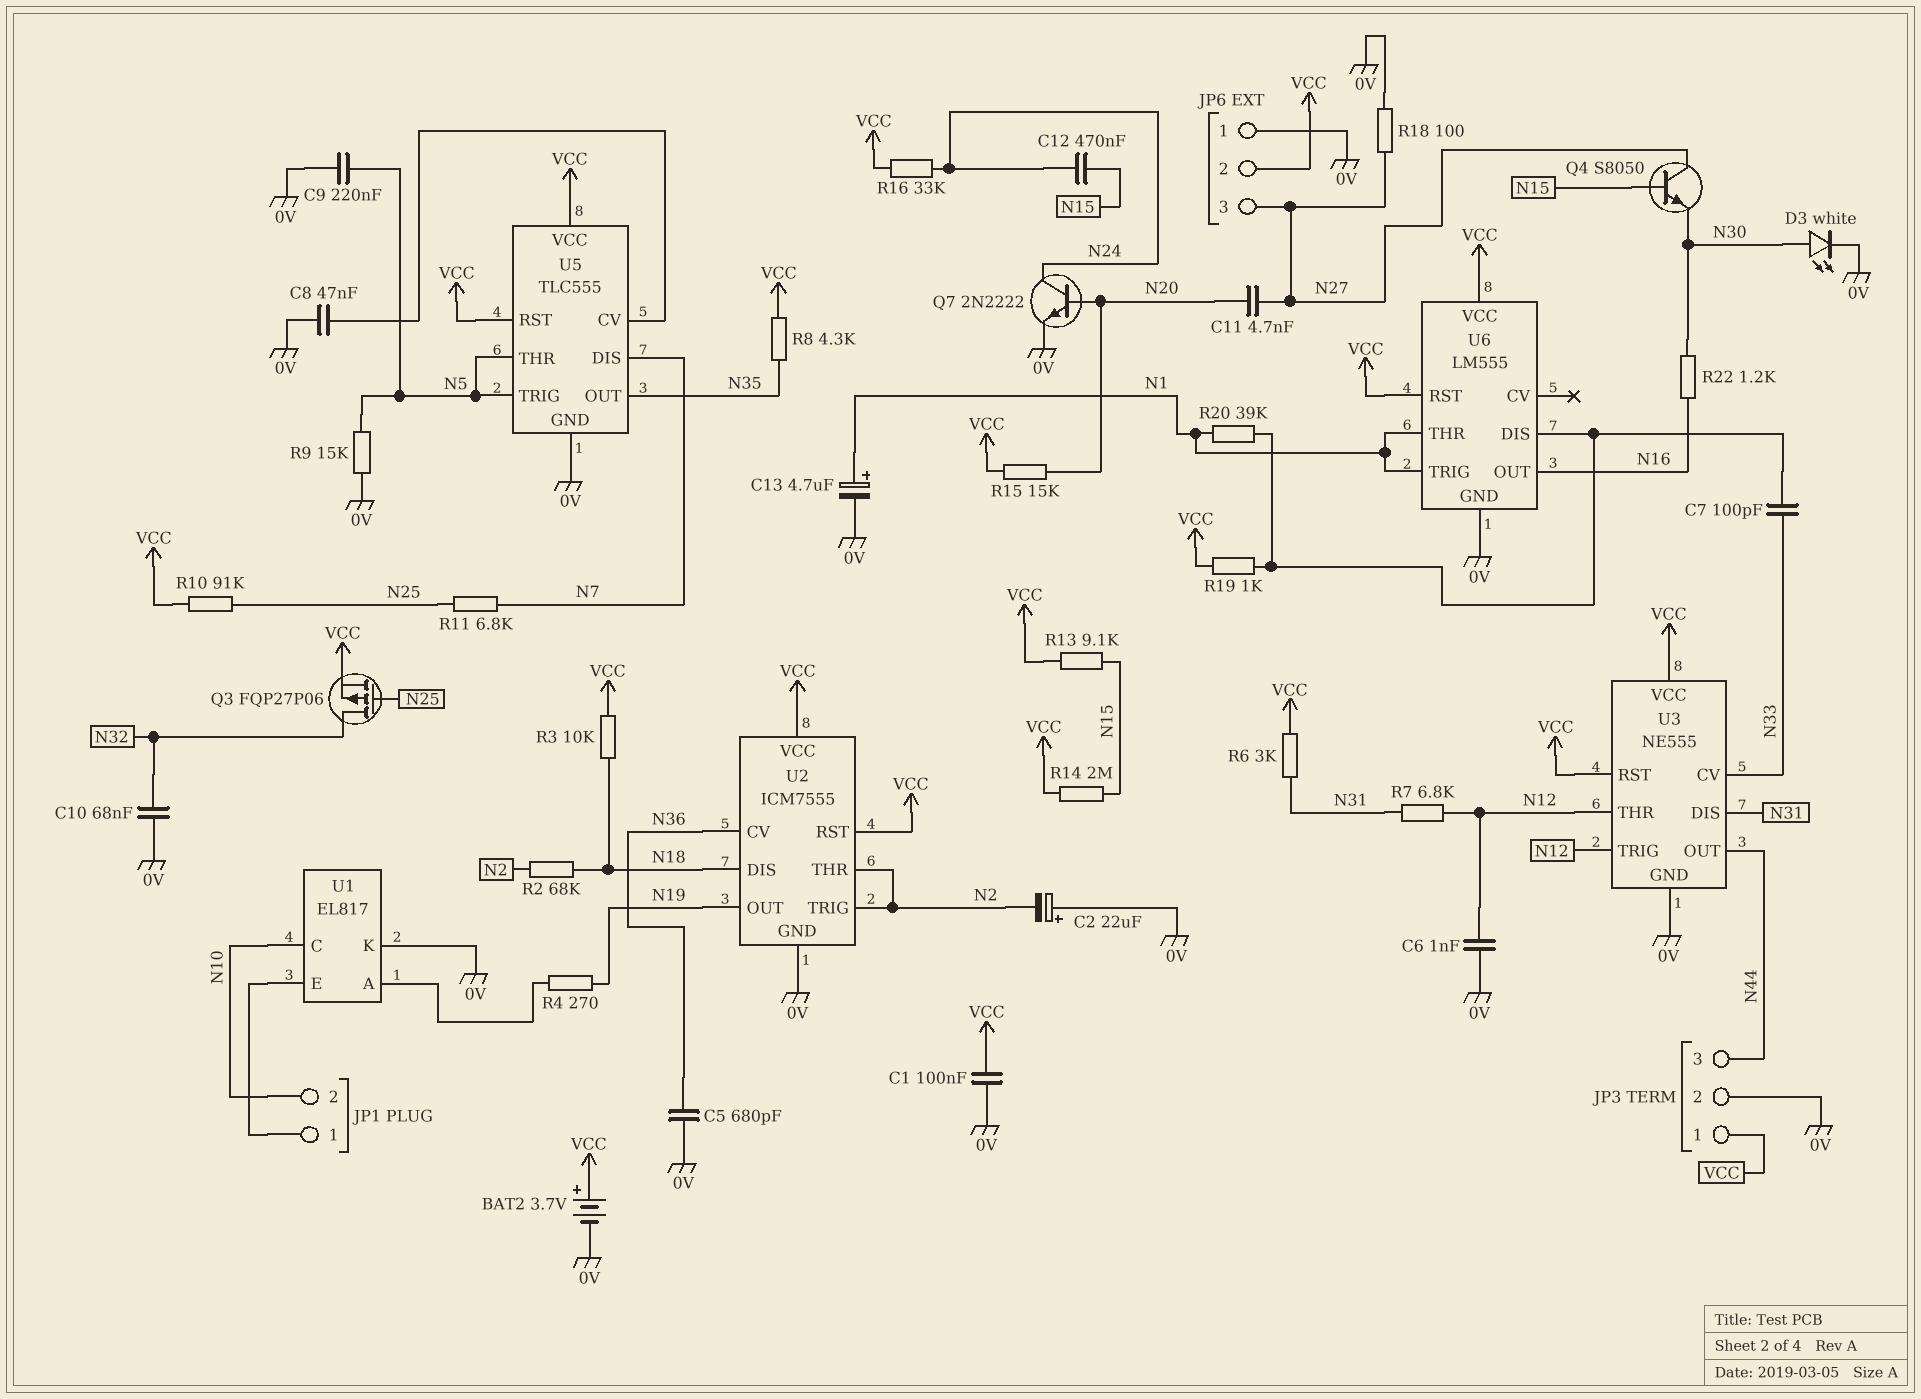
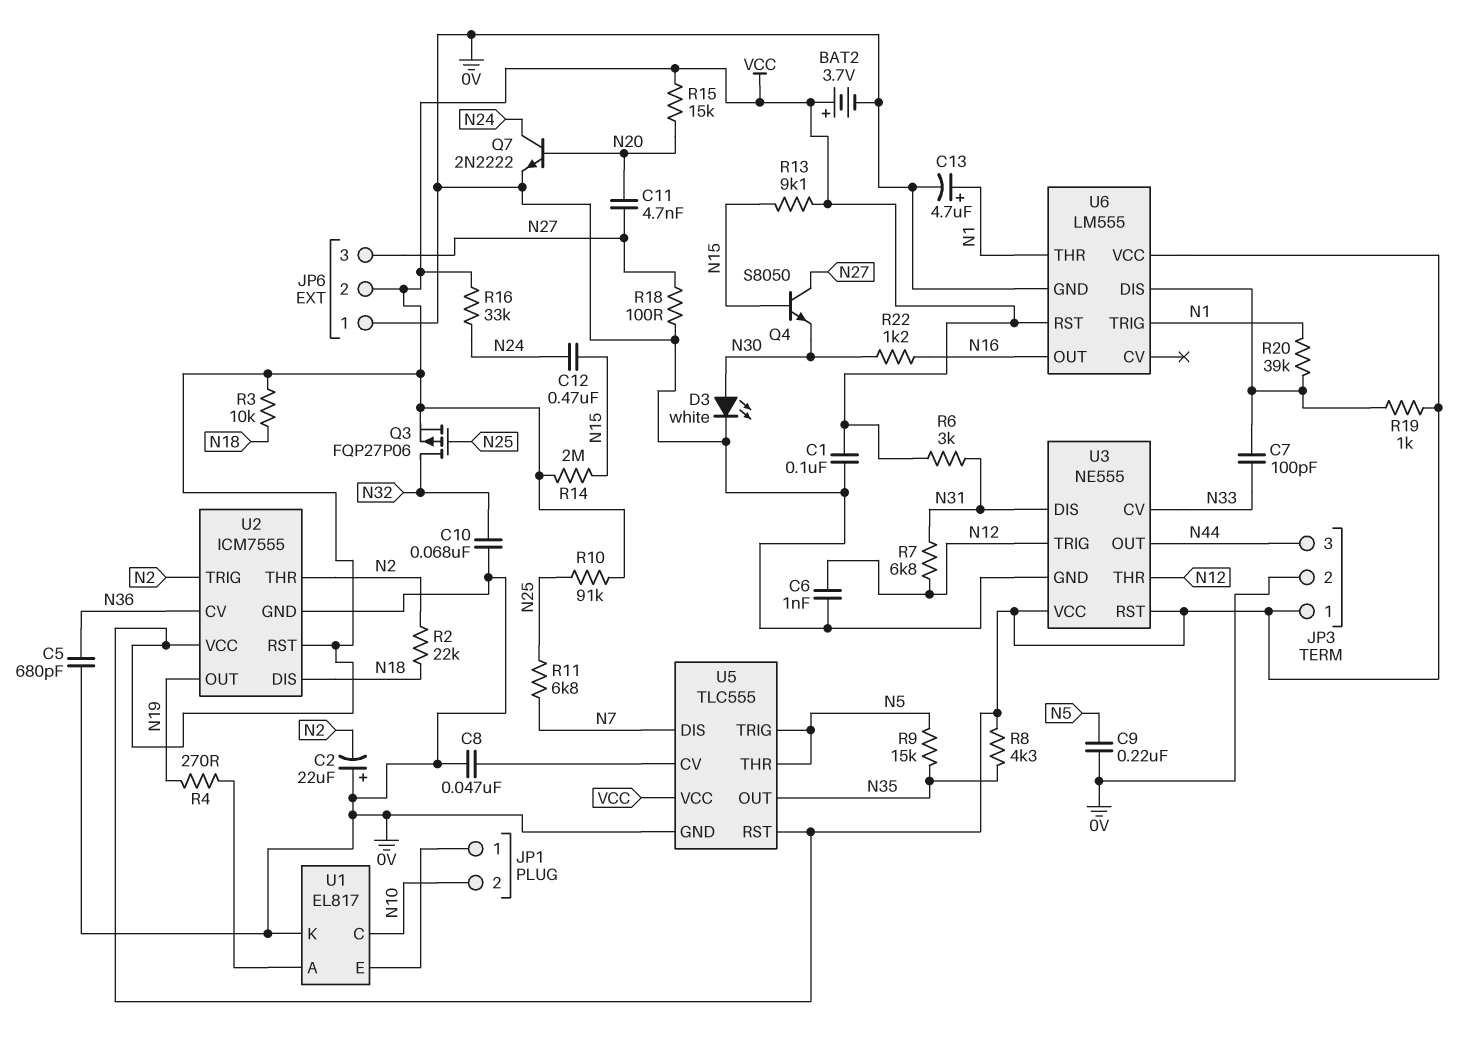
R2: 68k (N2, N18) -> 22k (N2, N18)
R9: 15k (0V, N5) -> 15k (N5, N35)

